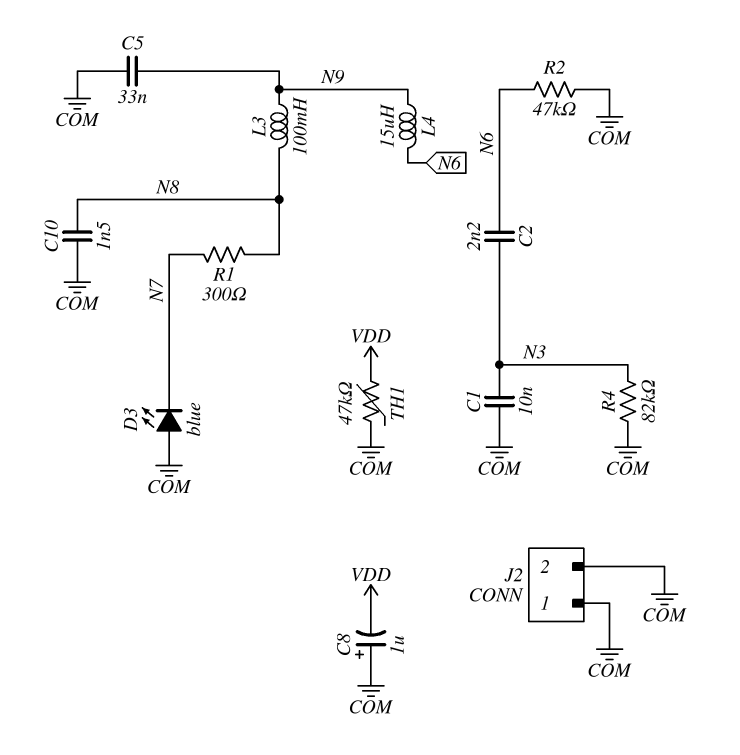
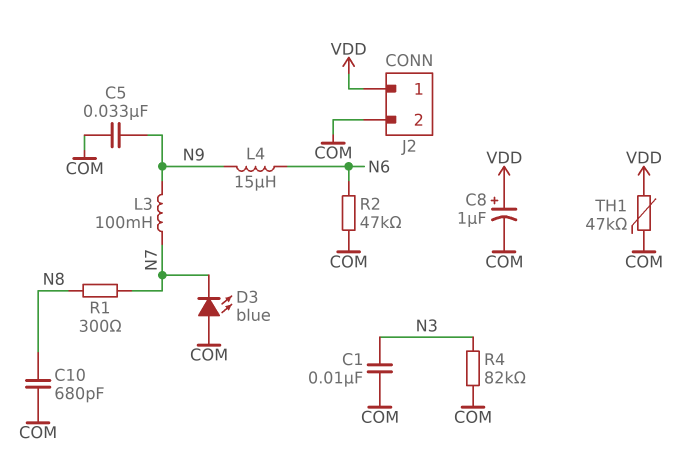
C2: 2.2nF (N3, N6) -> none
C8: 1uF (plus COM, minus VDD) -> 1uF (plus VDD, minus COM)
C10: 1.5nF (COM, N8) -> 680pF (COM, N8)
J2 pin 1: COM -> VDD
L3: 100mH (N8, N9) -> 100mH (N7, N9)

